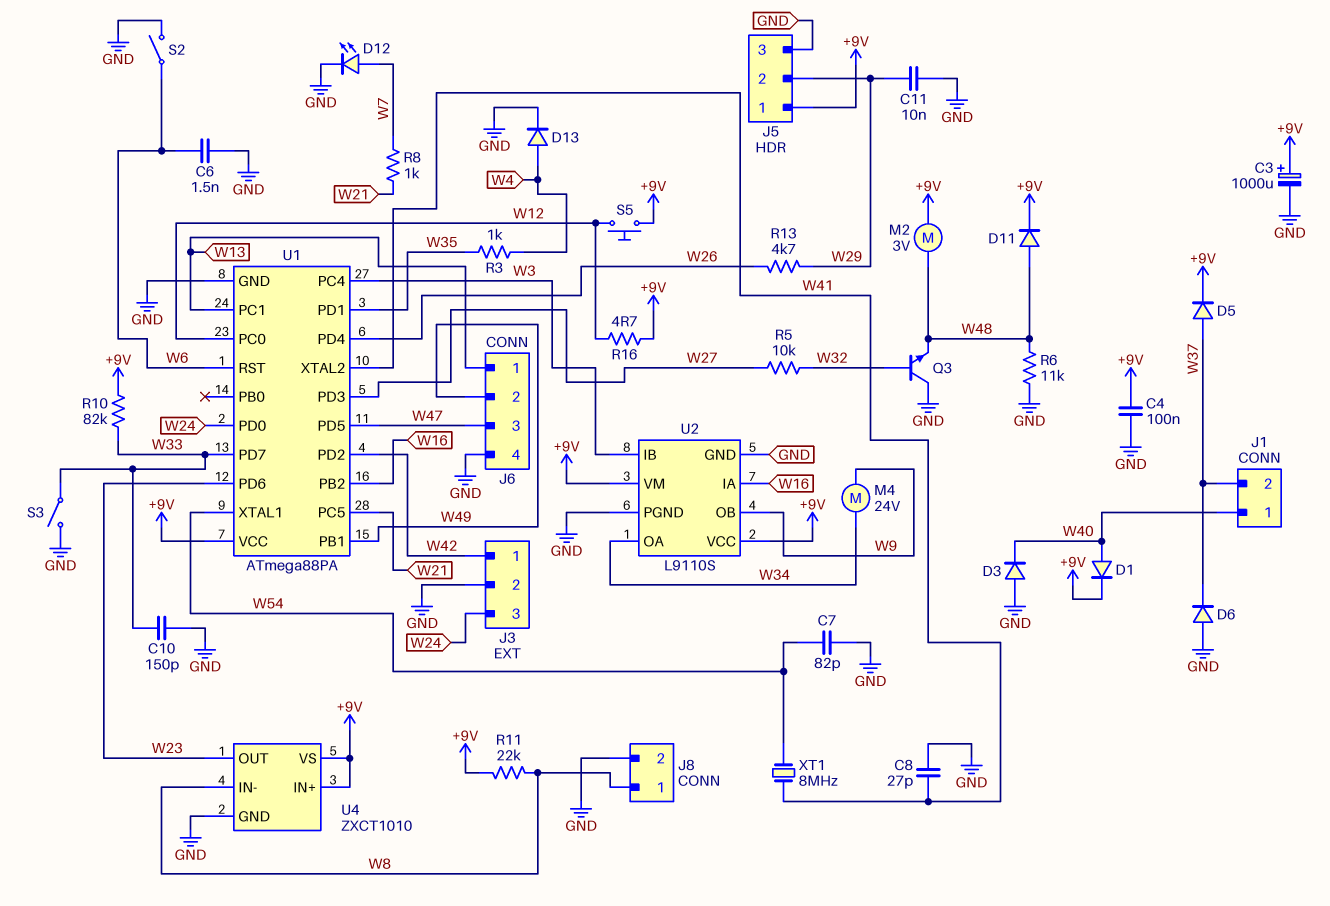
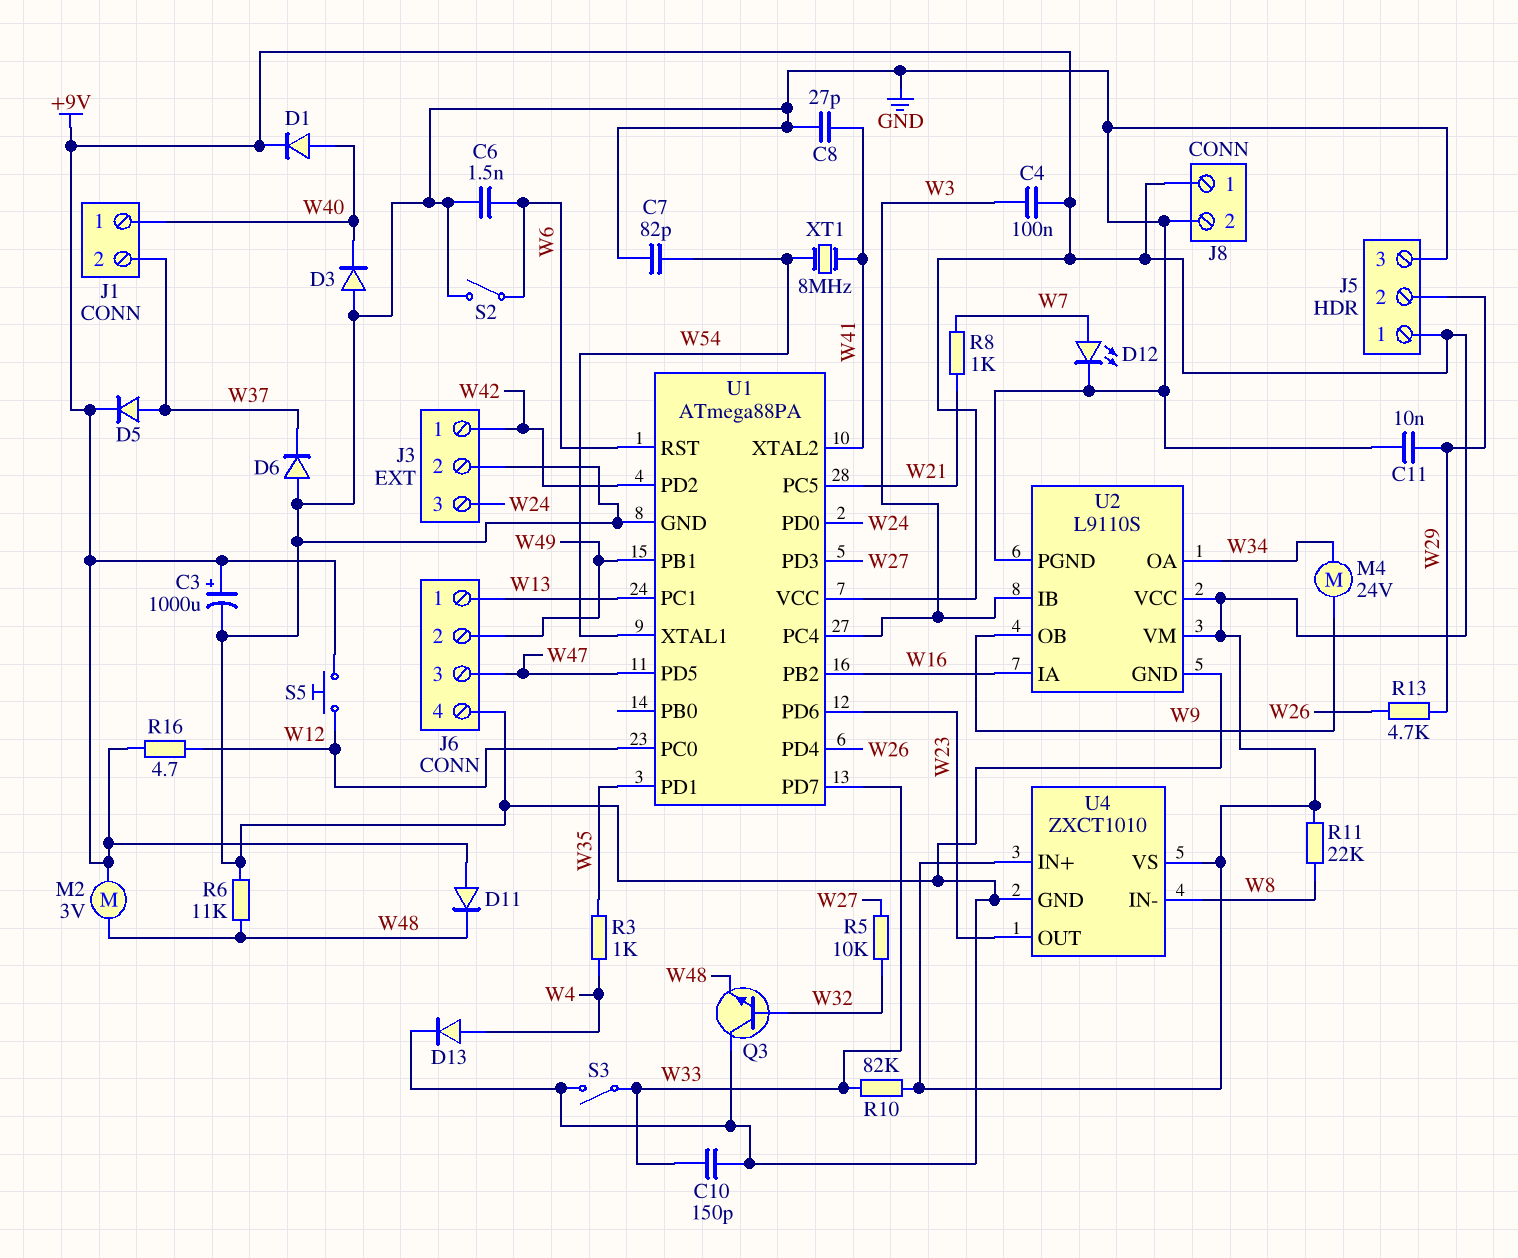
C4: 100nF (+9V, GND) -> 100nF (+9V, W3)
D11: diode (A W48, K +9V) -> diode (A +9V, K W48)
J8 pin 1: W8 -> +9V

